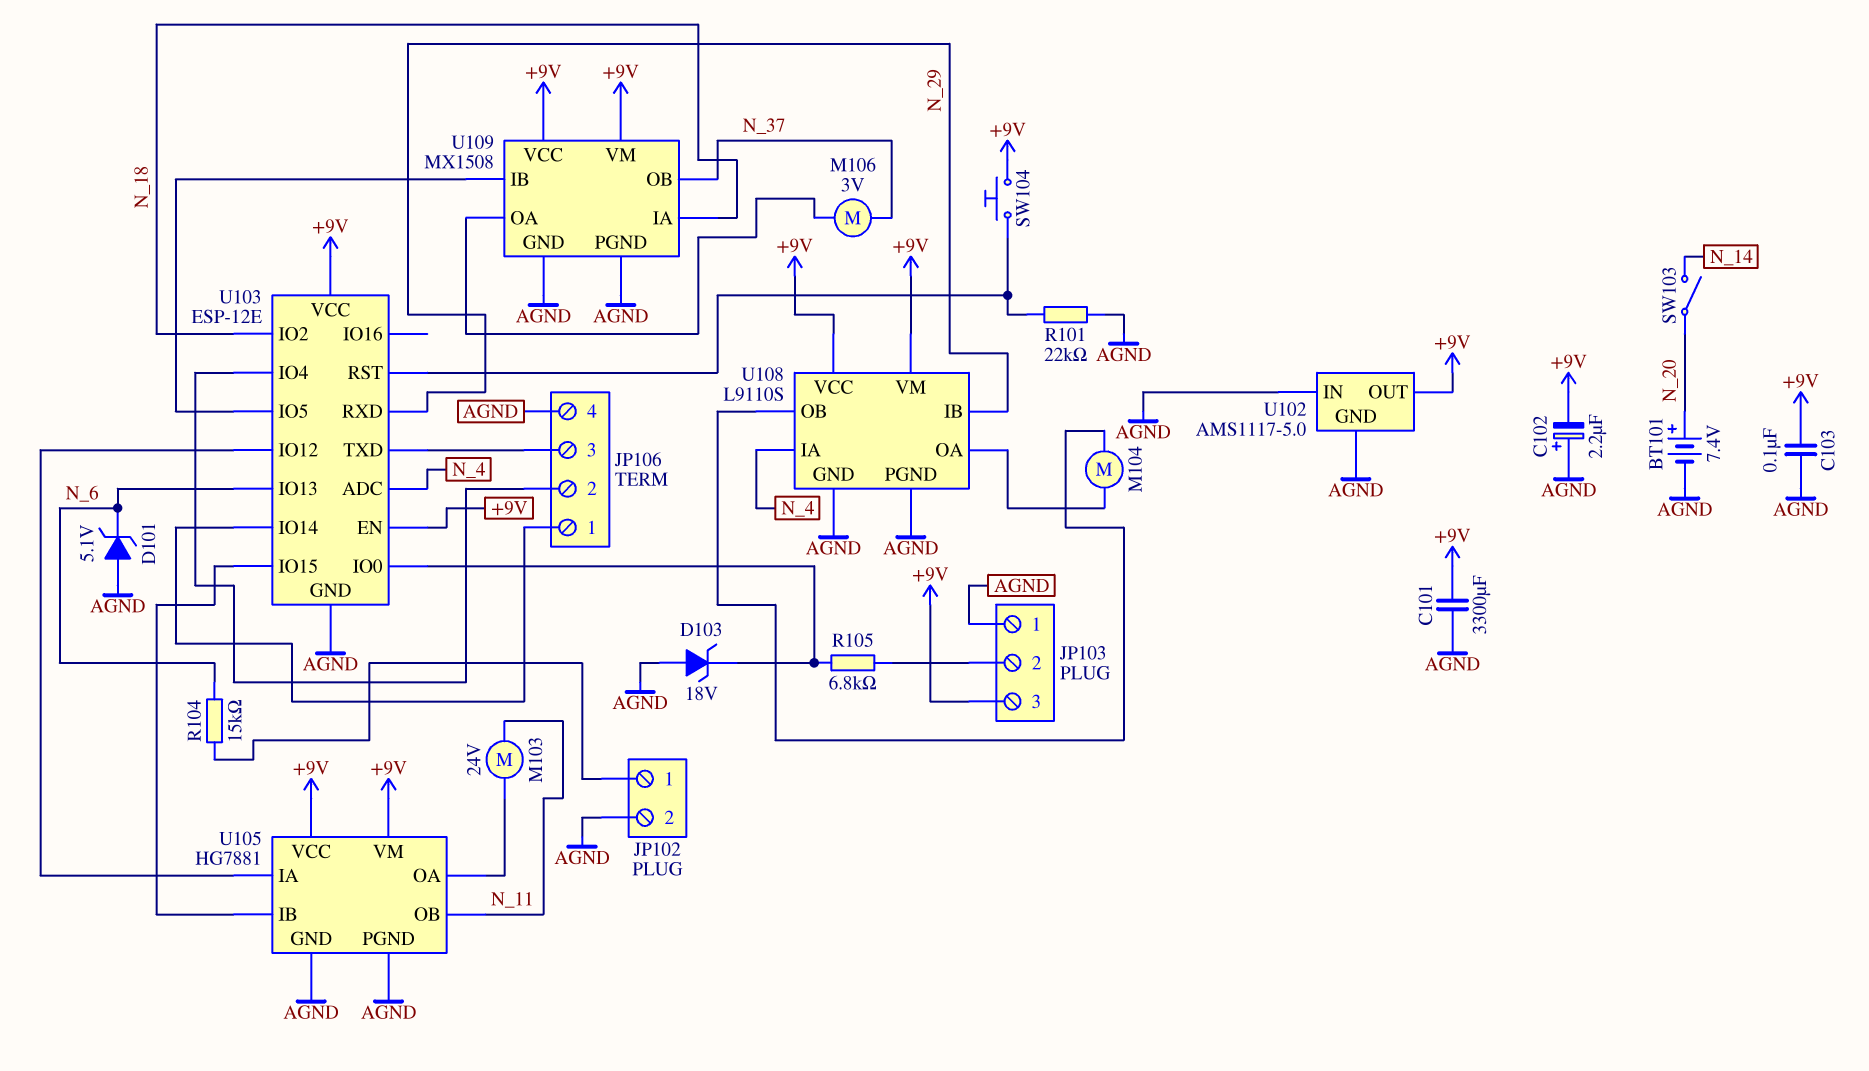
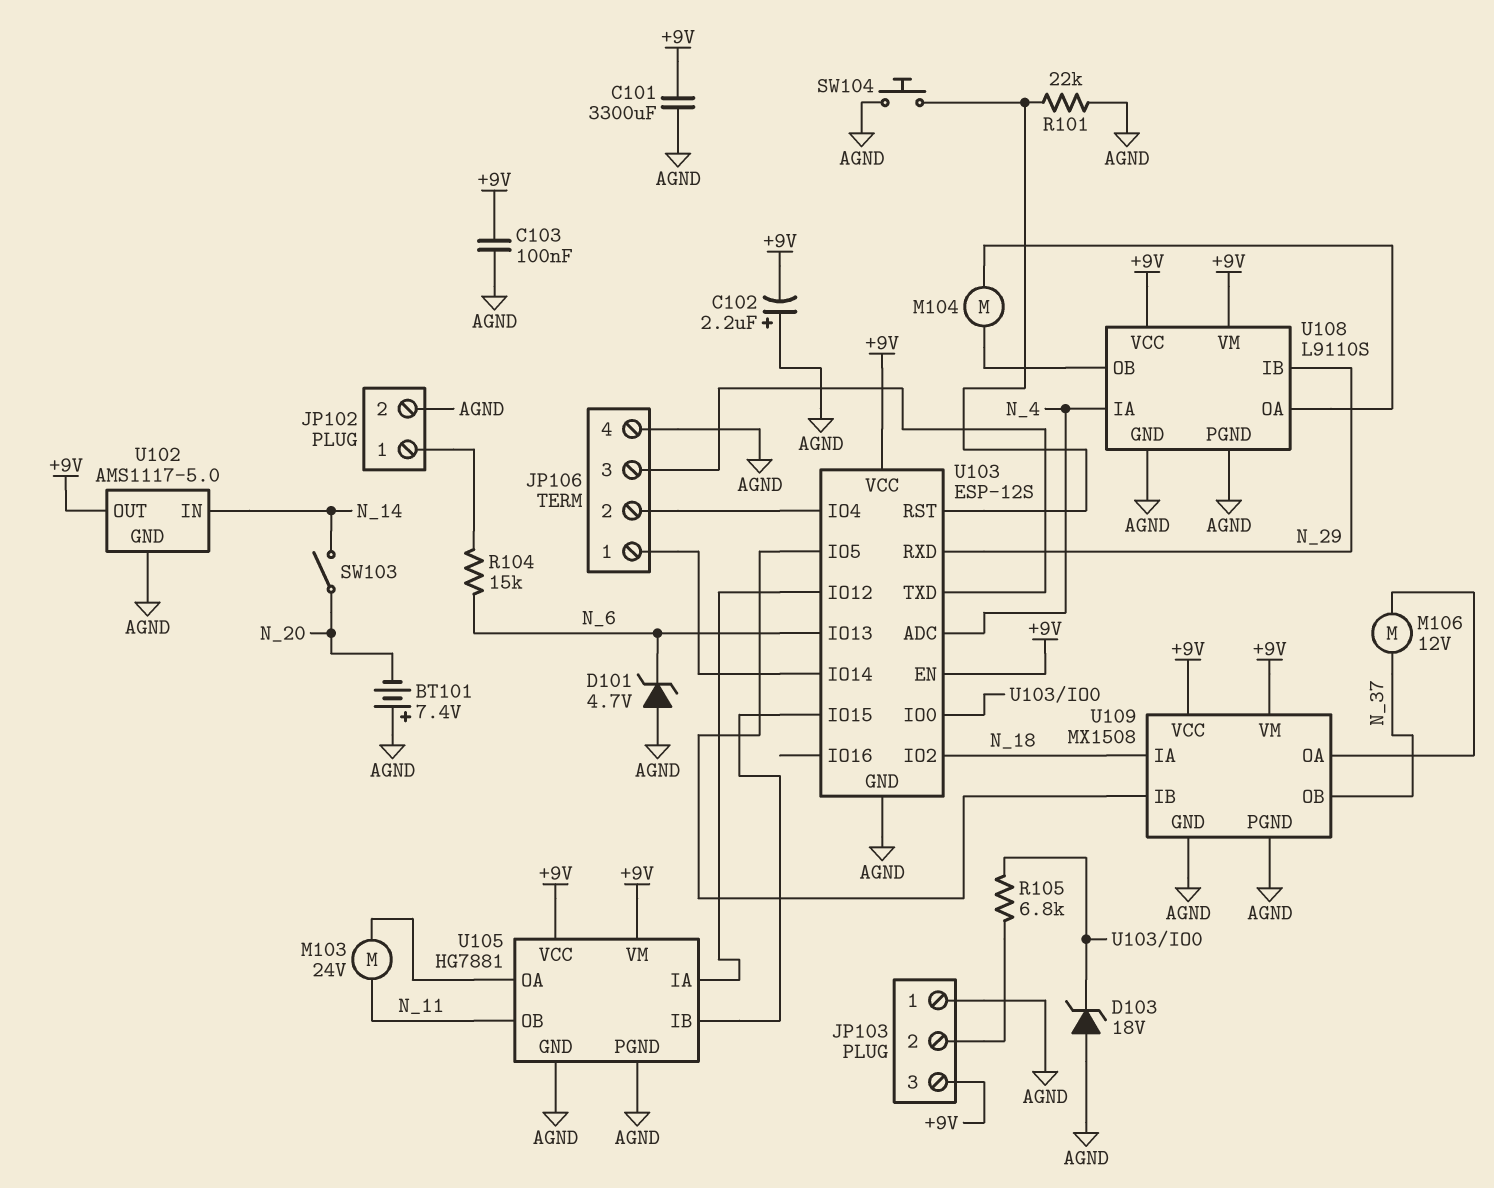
BT101: 7.4V (plus N_20, minus AGND) -> 7.4V (plus AGND, minus N_20)
D101: zener 5.1V (A AGND, K N_6) -> zener 4.7V (A AGND, K N_6)
M106: motor 3V (N_37, U109/OA) -> motor 12V (N_37, U109/OA)
SW104: button (+9V, U103/RST) -> button (AGND, U103/RST)
U102 pin IN: AGND -> N_14
U103: ESP-12E -> ESP-12S

